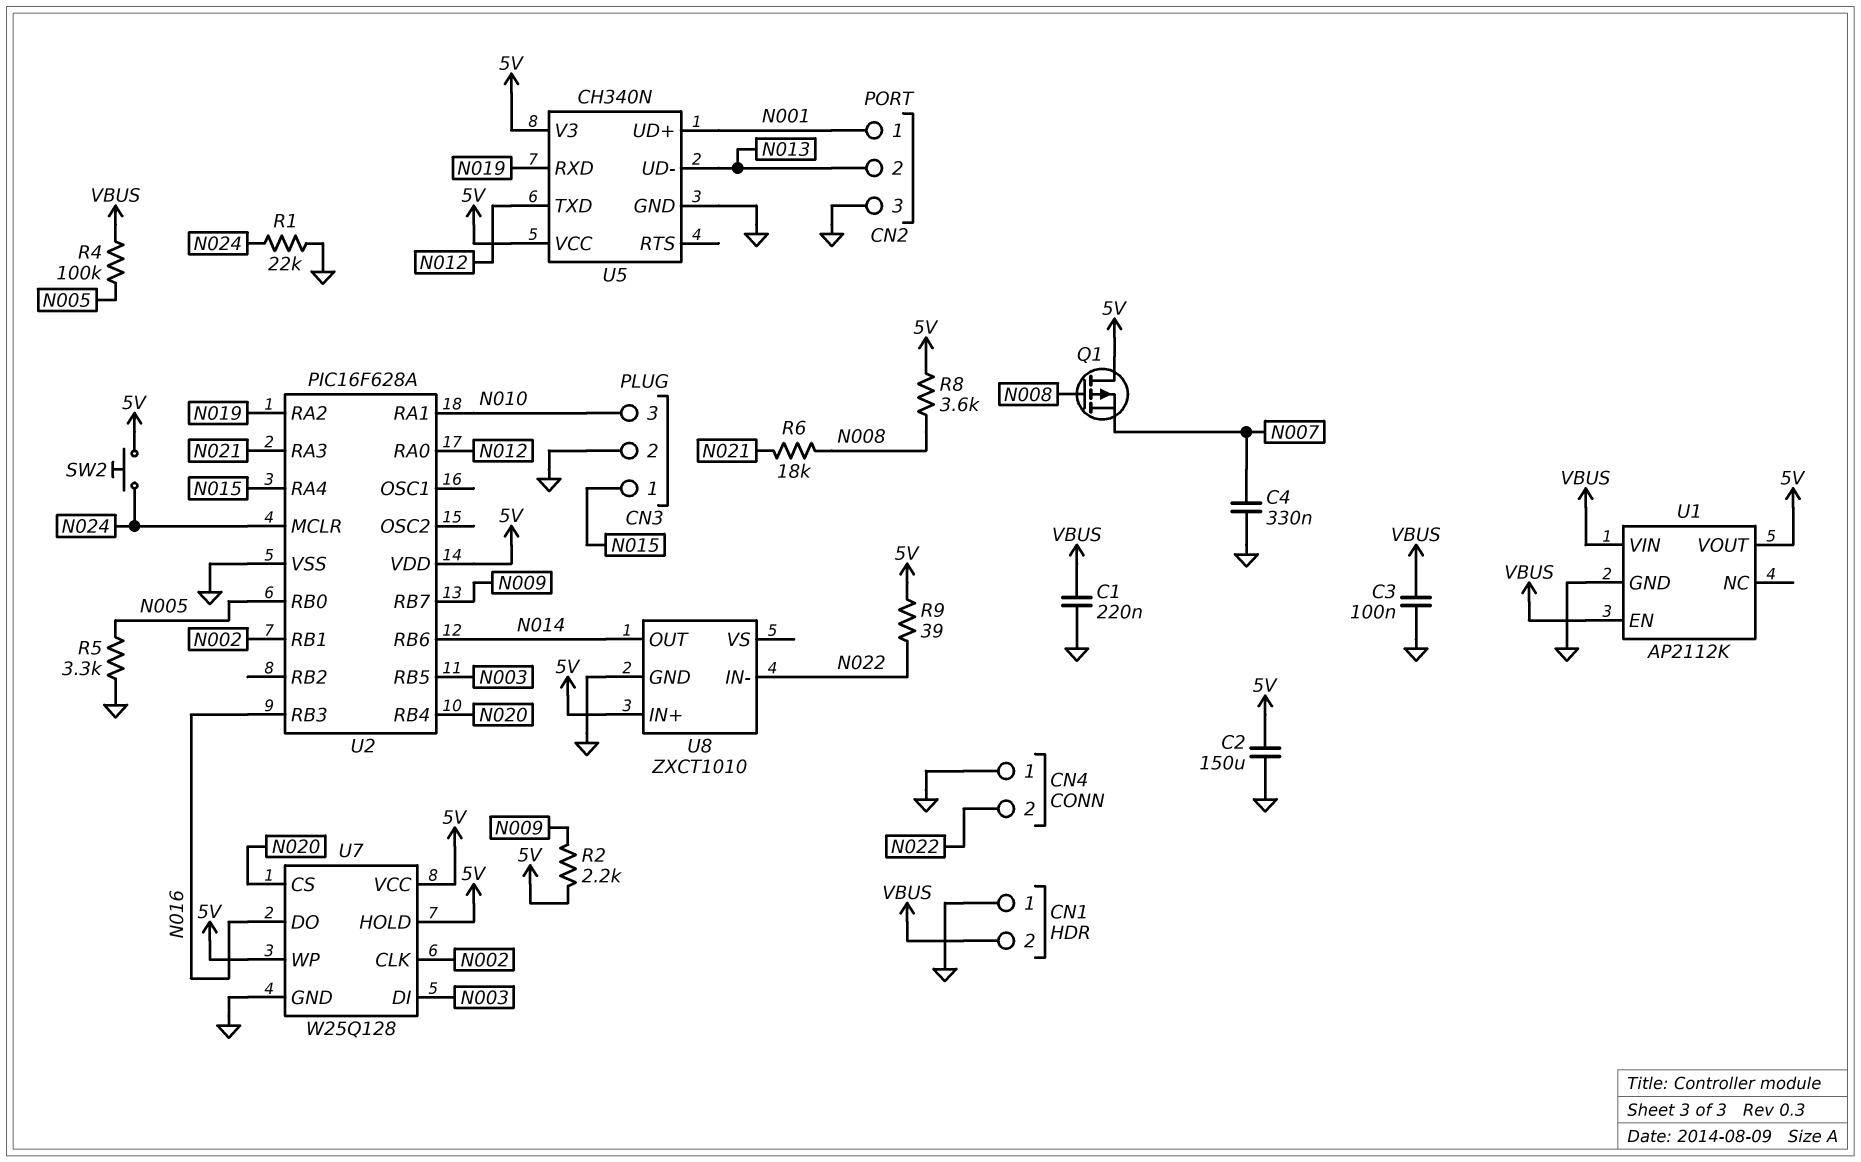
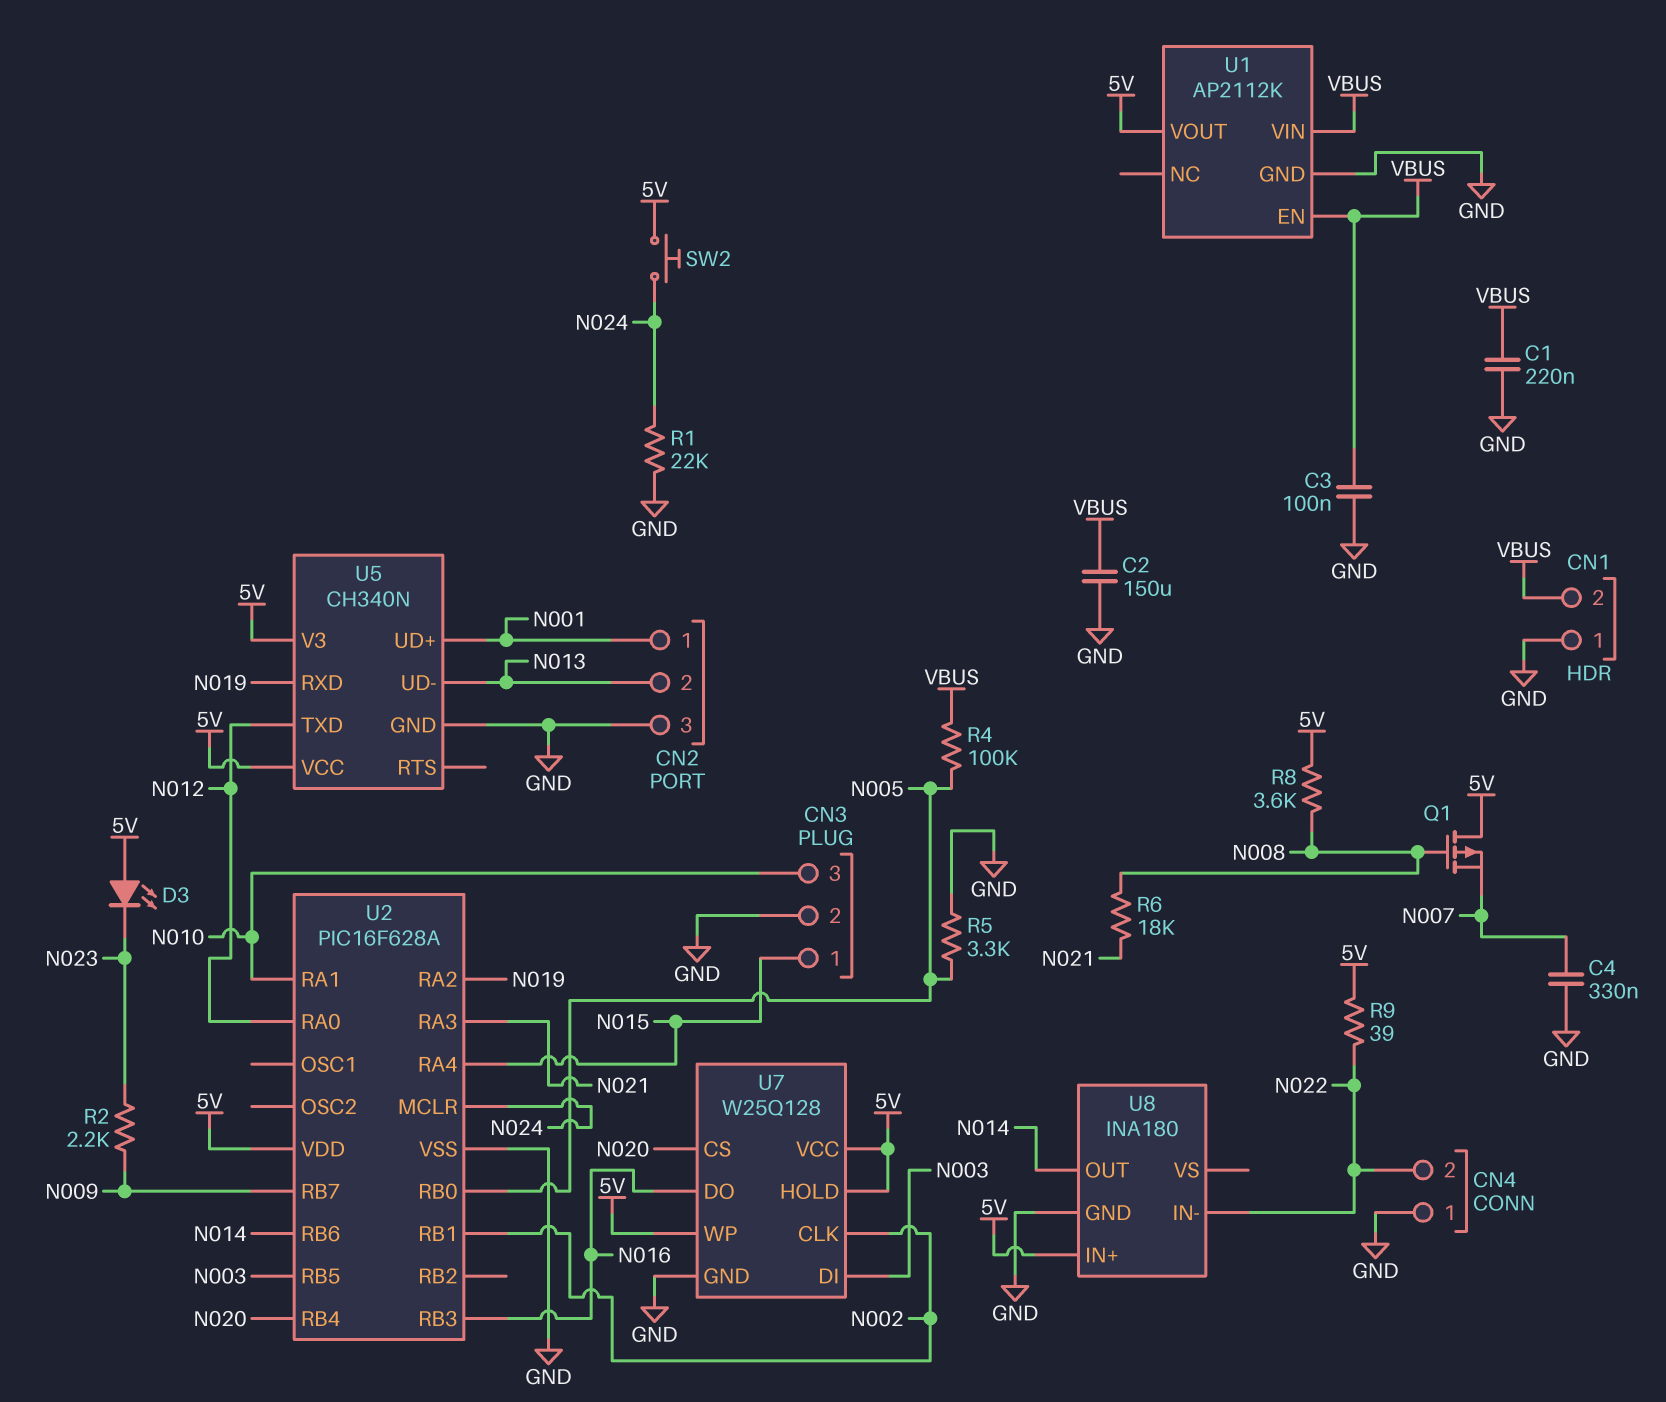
C2: 150uF (5V, GND) -> 150uF (GND, VBUS)
D3: none -> LED (A 5V, K N023)
R2: 2.2k (5V, N009) -> 2.2k (N009, N023)
U8: ZXCT1010 -> INA180

